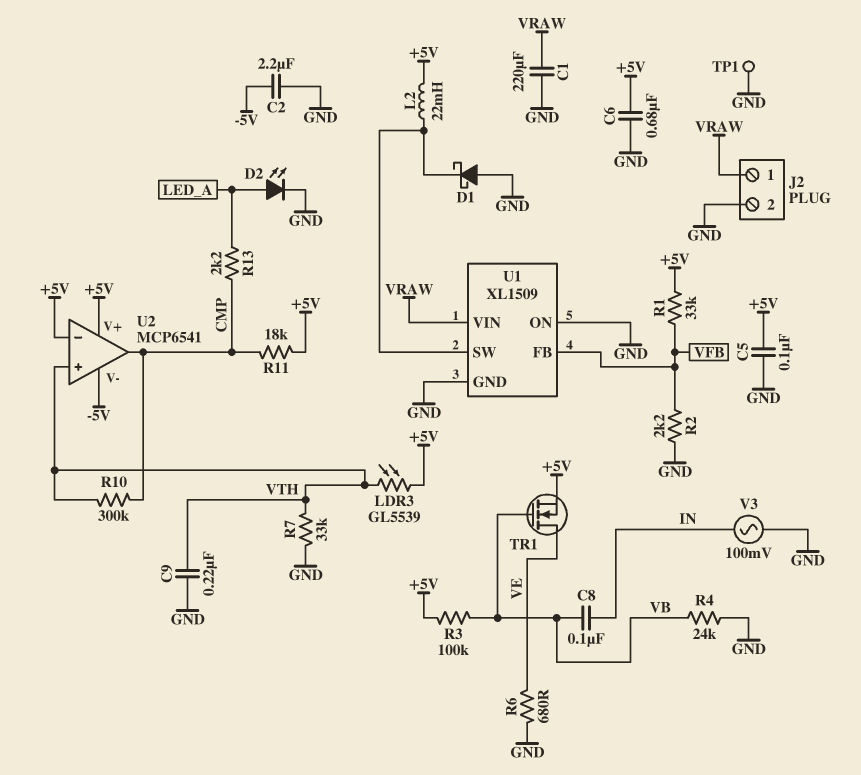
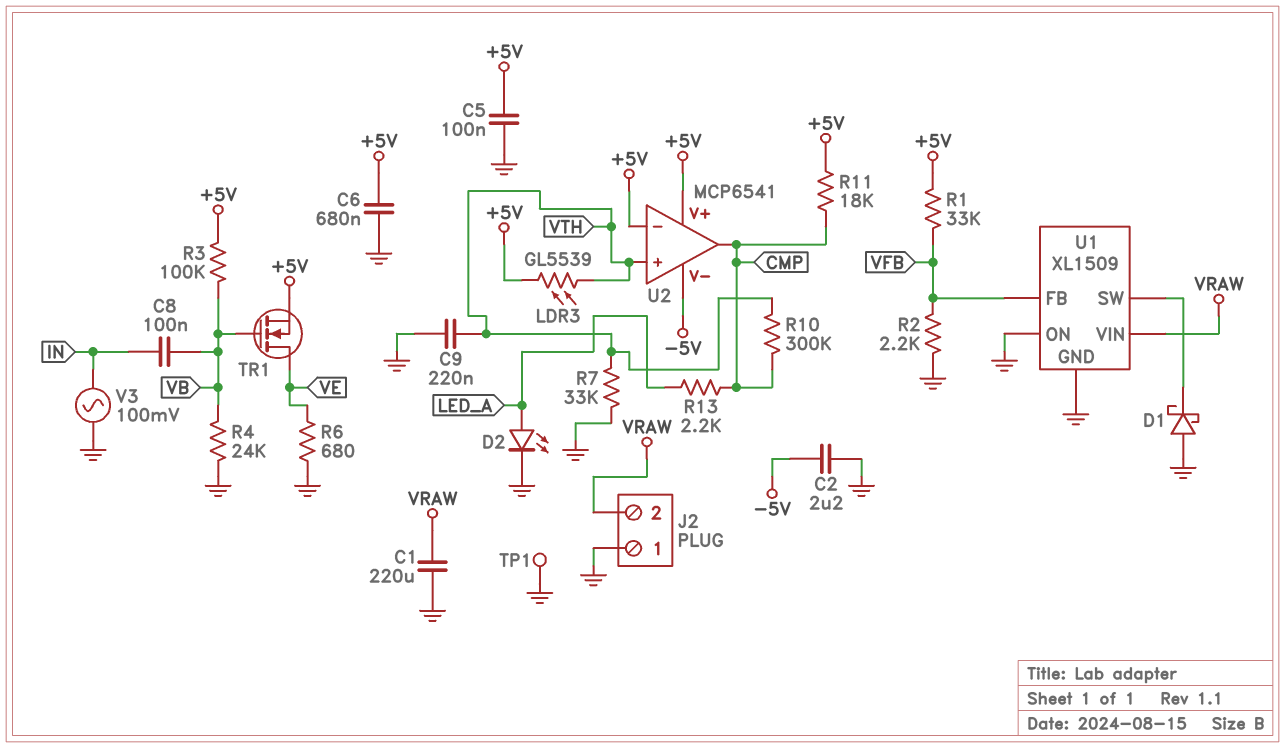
J2 pin 1: VRAW -> GND
J2 pin 2: GND -> VRAW
L2: 22mH (+5V, U1/SW) -> none

